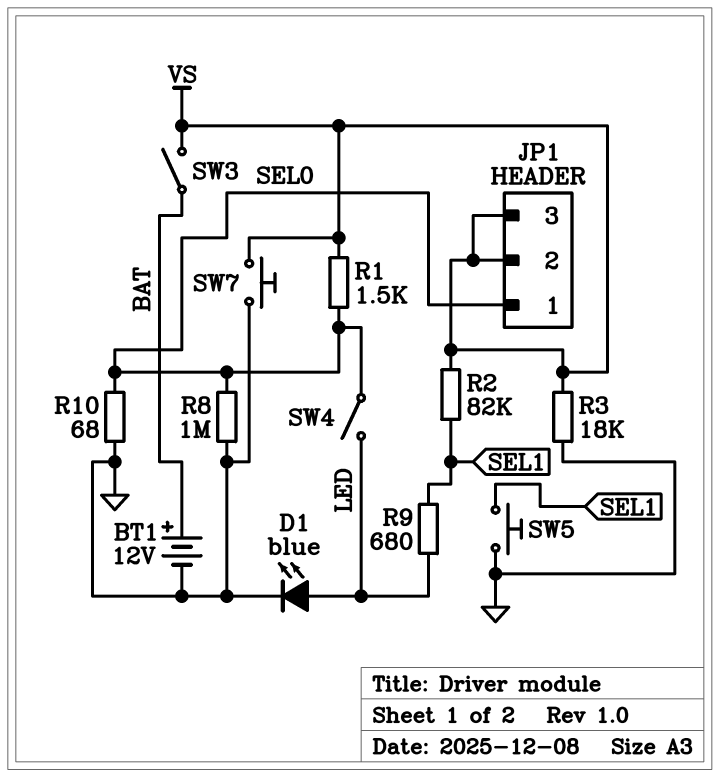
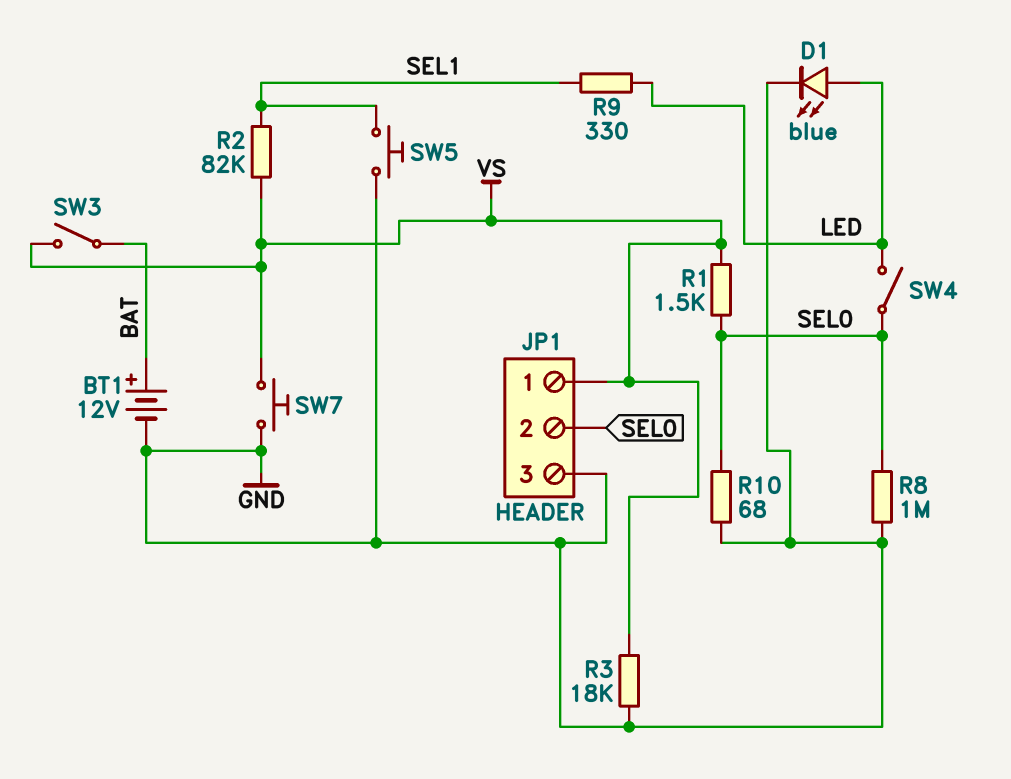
JP1 pin 1: SEL0 -> VS
JP1 pin 2: VS -> SEL0
JP1 pin 3: VS -> GND
R9: 680 (LED, SEL1) -> 330 (LED, SEL1)

